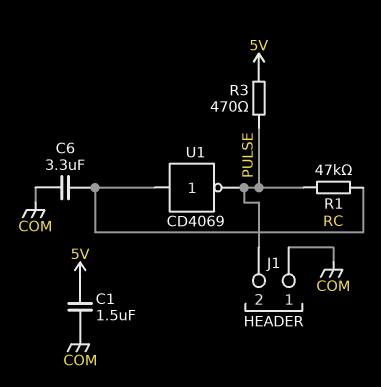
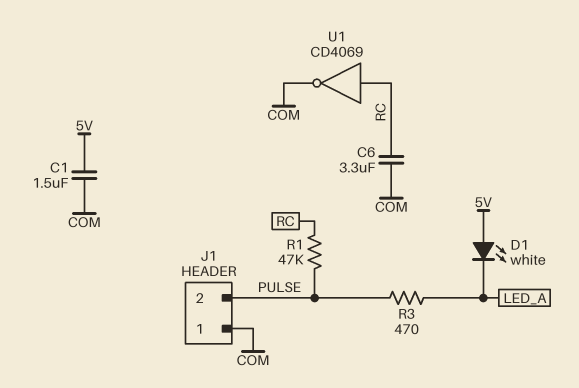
D1: none -> LED white (A 5V, K LED_A)
R3: 470 (5V, PULSE) -> 470 (LED_A, PULSE)
U1: NOT CD4069 (in RC, out PULSE) -> NOT CD4069 (in RC, out COM)

